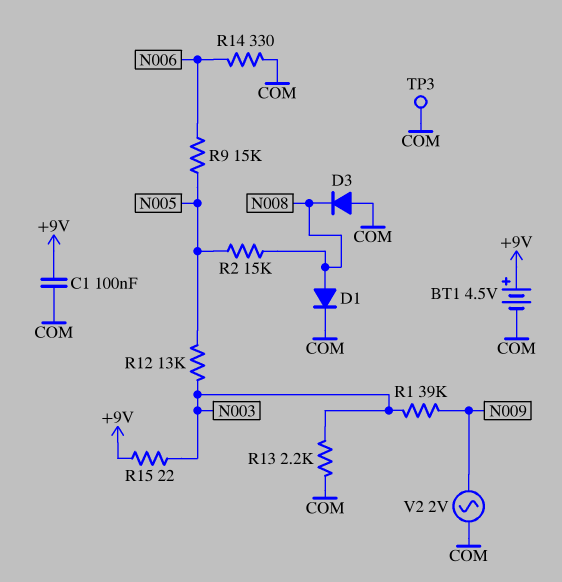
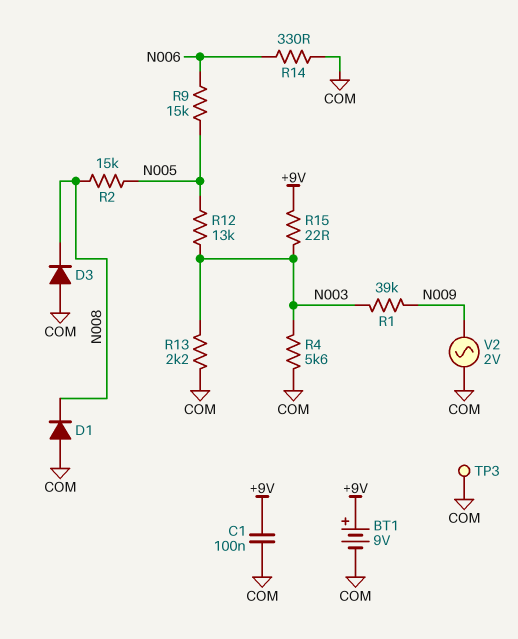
BT1: 4.5V (plus +9V, minus COM) -> 9V (plus +9V, minus COM)
D1: diode (A N008, K COM) -> diode (A COM, K N008)
R4: none -> 5.6k (COM, N003)

